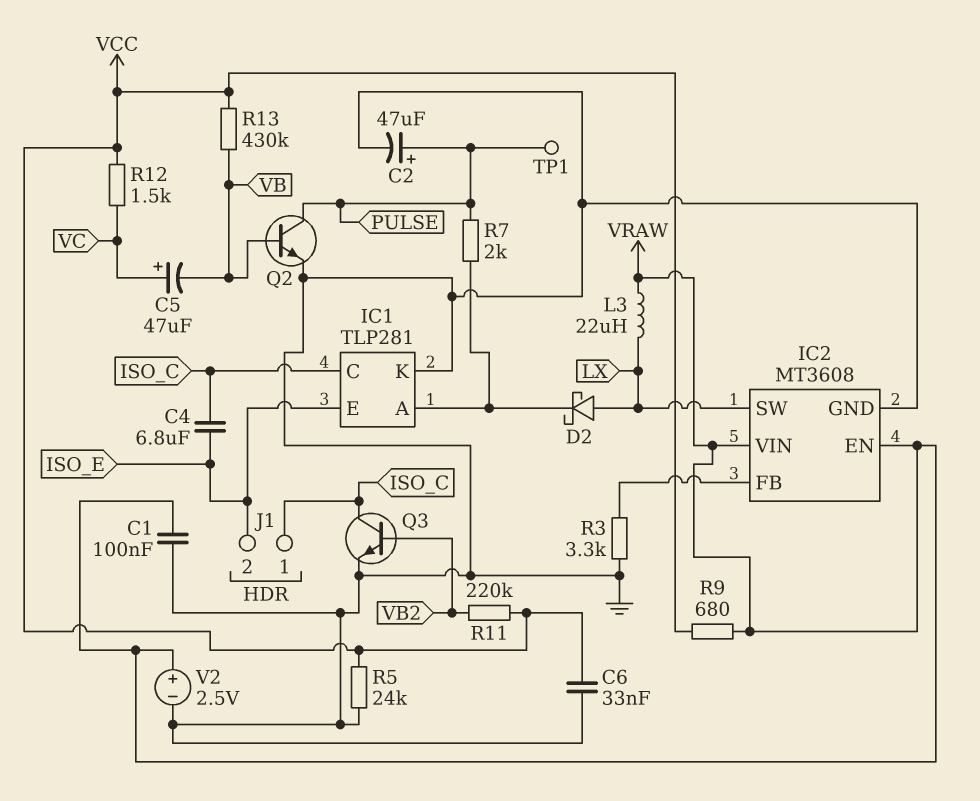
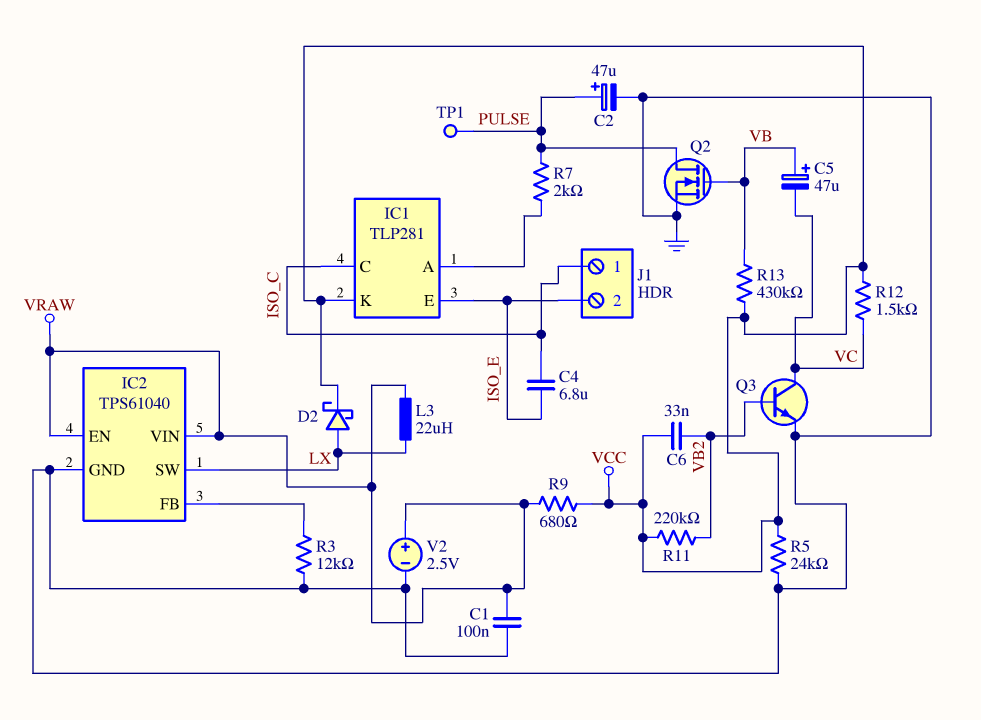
C5: 47uF (plus VC, minus VB) -> 47uF (plus VB, minus VC)
C6: 33nF (GND, VCC) -> 33nF (VB2, VCC)
D2: schottky (A LX, K IC1/A) -> schottky (A LX, K VCC)
IC1 pin K: GND -> VCC
IC2: MT3608 -> TPS61040
Q2: NPN (B VB, C PULSE, E GND) -> NMOS (G VB, D PULSE, S GND)
Q3: NPN (B VB2, C ISO_C, E GND) -> NPN (B VB2, C VC, E GND)
R3: 3.3k (GND, IC2/FB) -> 12k (GND, IC2/FB)

